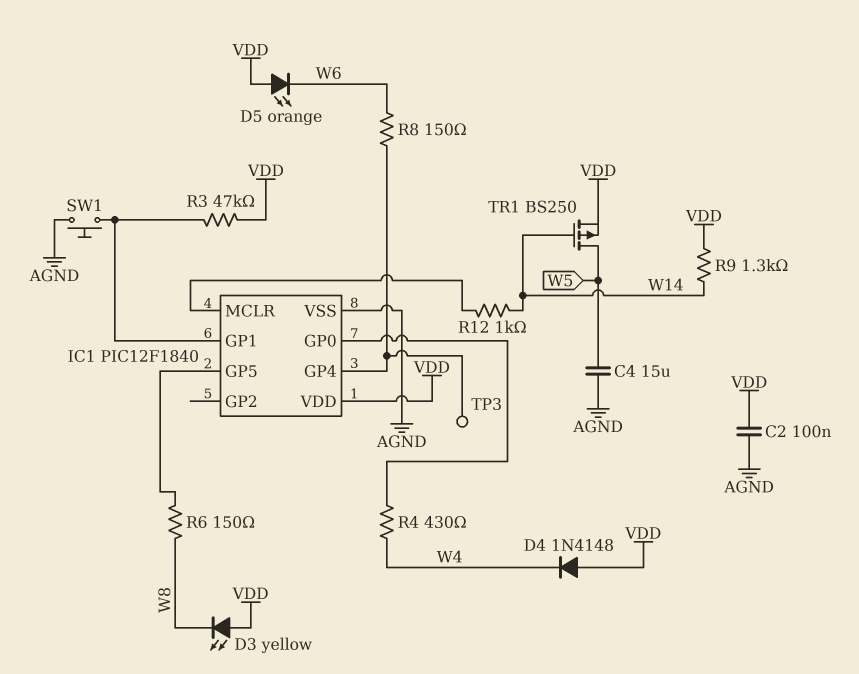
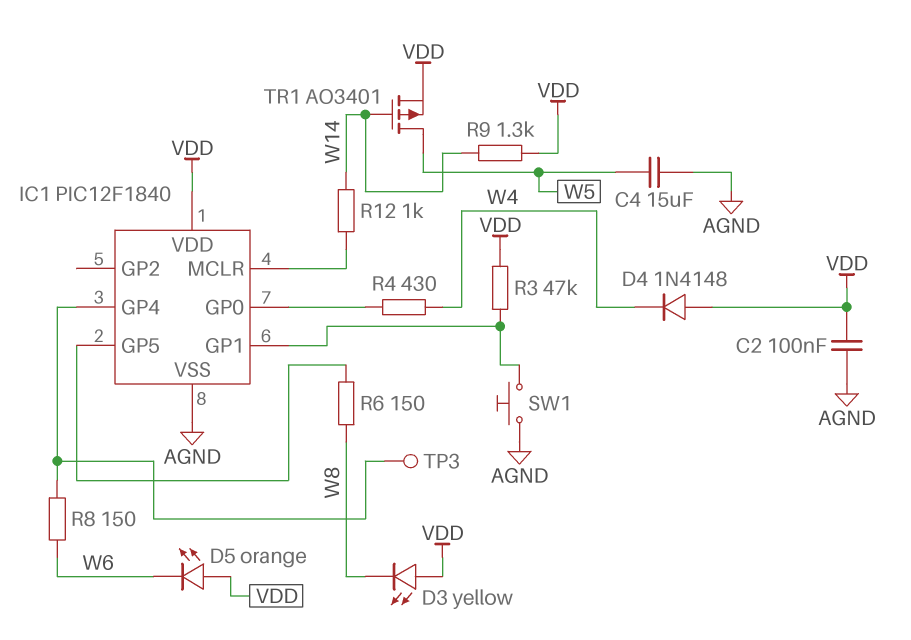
TR1: PMOS BS250 (G W14, D W5, S VDD) -> PMOS AO3401 (G W14, D W5, S VDD)

